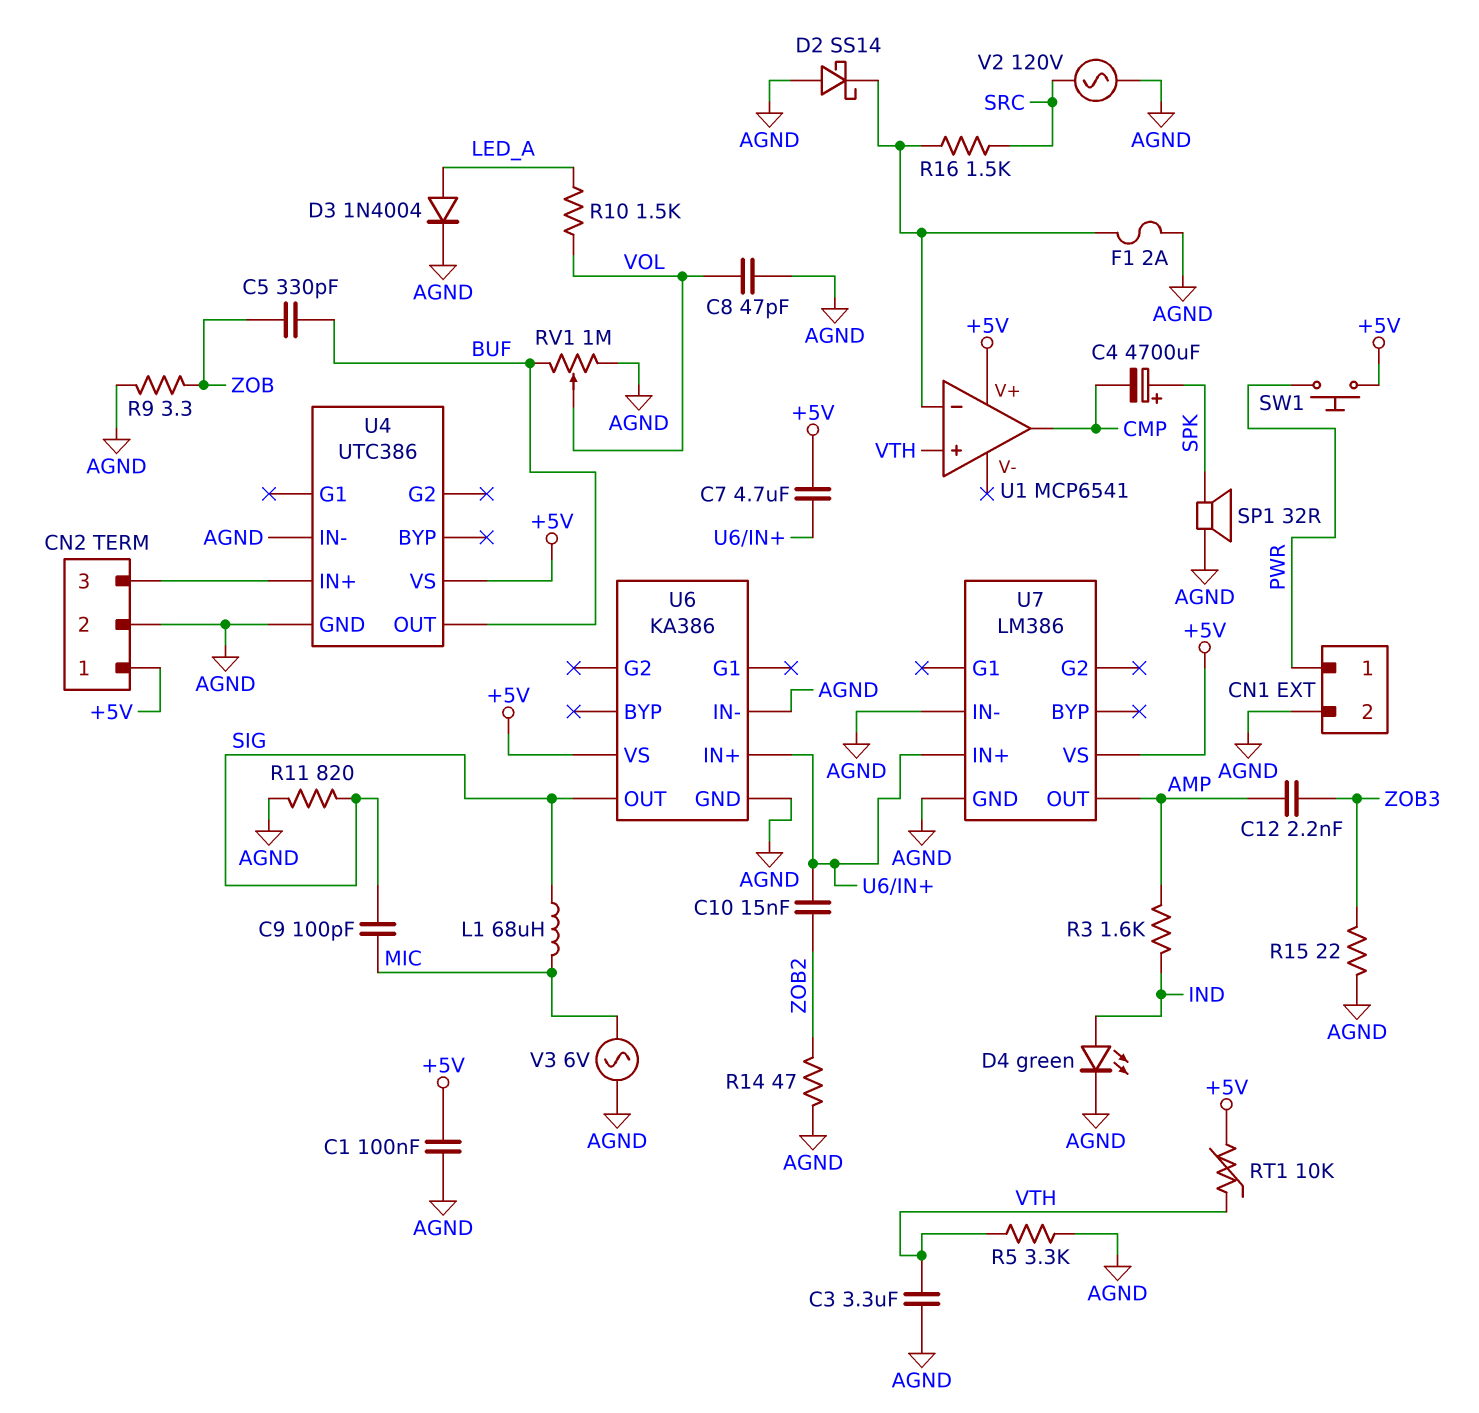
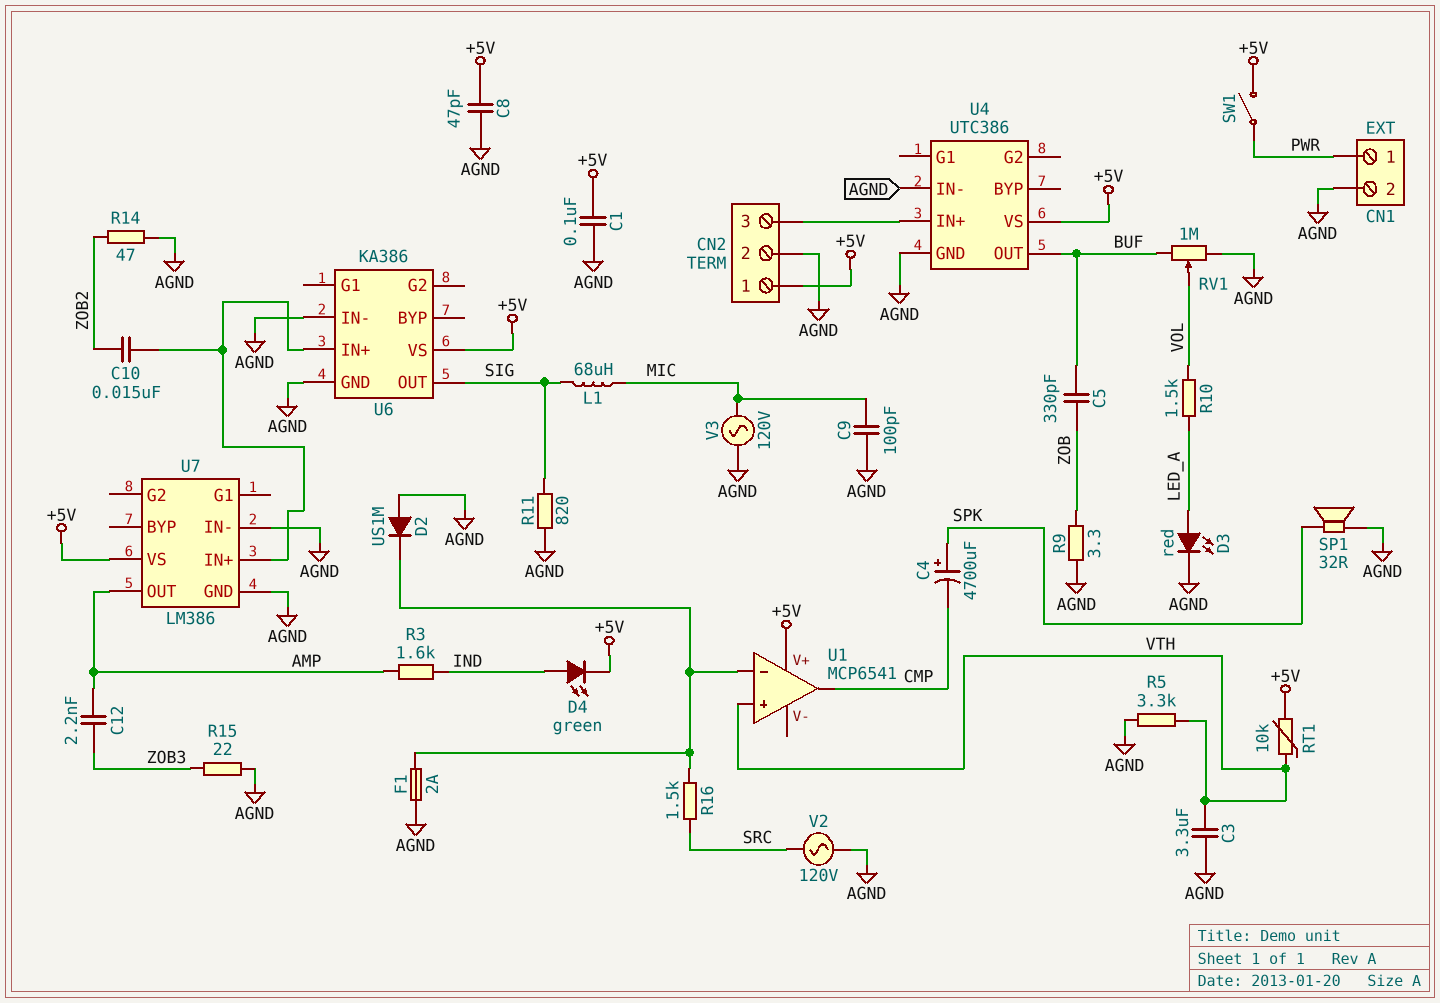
C7: 4.7uF (+5V, U6/IN+) -> none
C8: 47pF (AGND, VOL) -> 47pF (+5V, AGND)
C9: 100pF (MIC, SIG) -> 100pF (AGND, MIC)
D2: schottky SS14 (A AGND, K U1/in-) -> diode US1M (A AGND, K U1/in-)
D3: diode 1N4004 (A LED_A, K AGND) -> LED red (A LED_A, K AGND)
D4: LED green (A IND, K AGND) -> LED green (A IND, K +5V)
SW1: button (+5V, PWR) -> switch (+5V, PWR)
V3: AC 6V (AGND, MIC) -> AC 120V (AGND, MIC)

